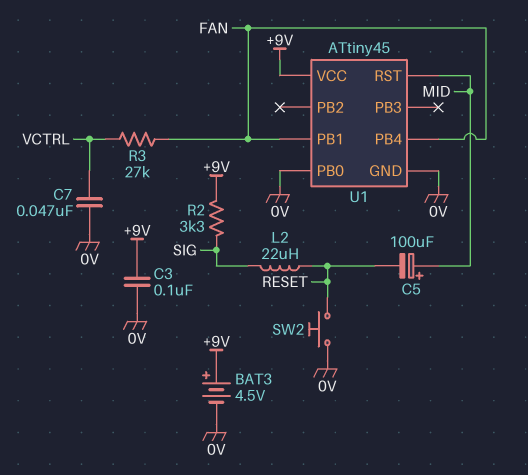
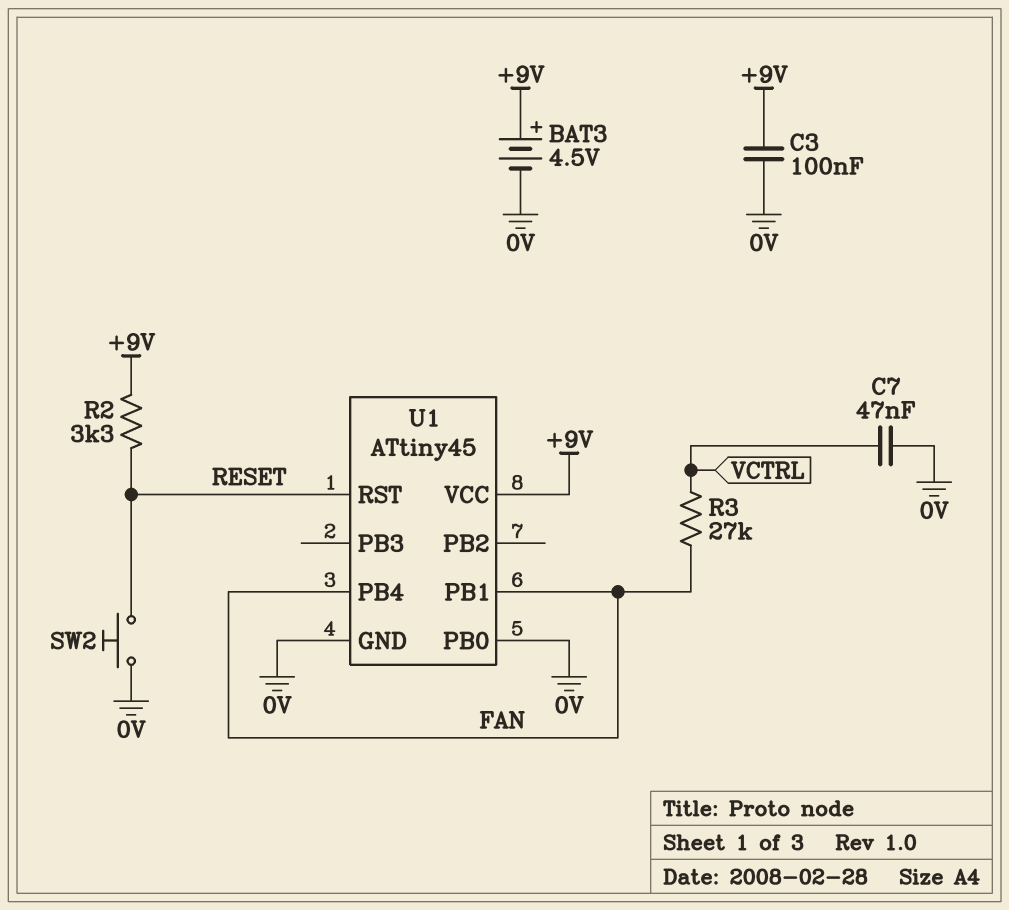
C5: 100uF (plus MID, minus RESET) -> none
L2: 22uH (RESET, SIG) -> none
R2: 3.3k (+9V, SIG) -> 3.3k (+9V, RESET)
U1 pin RST: MID -> RESET

